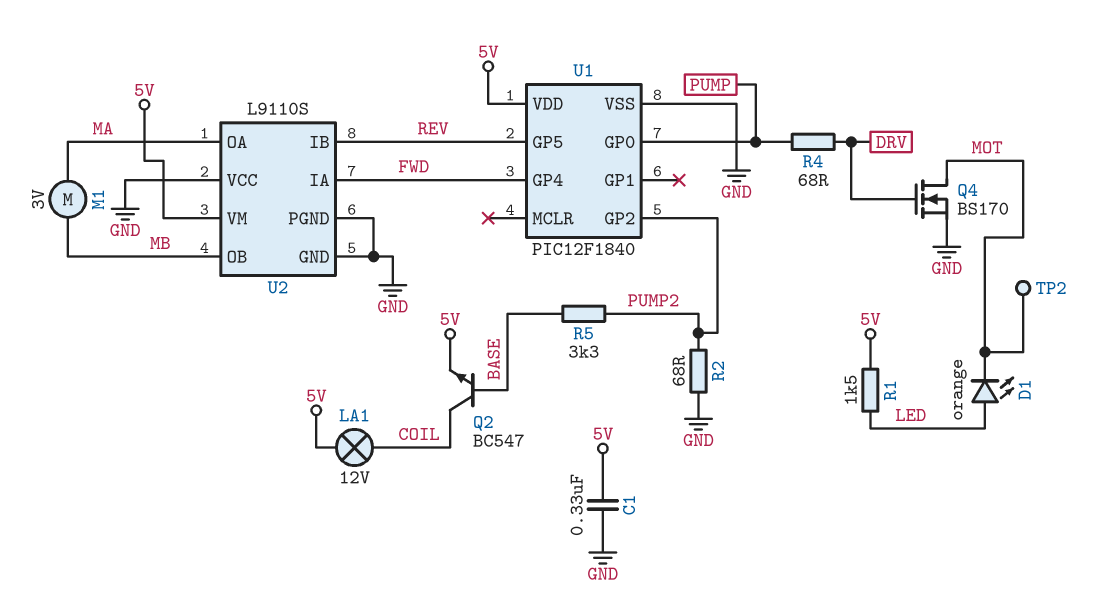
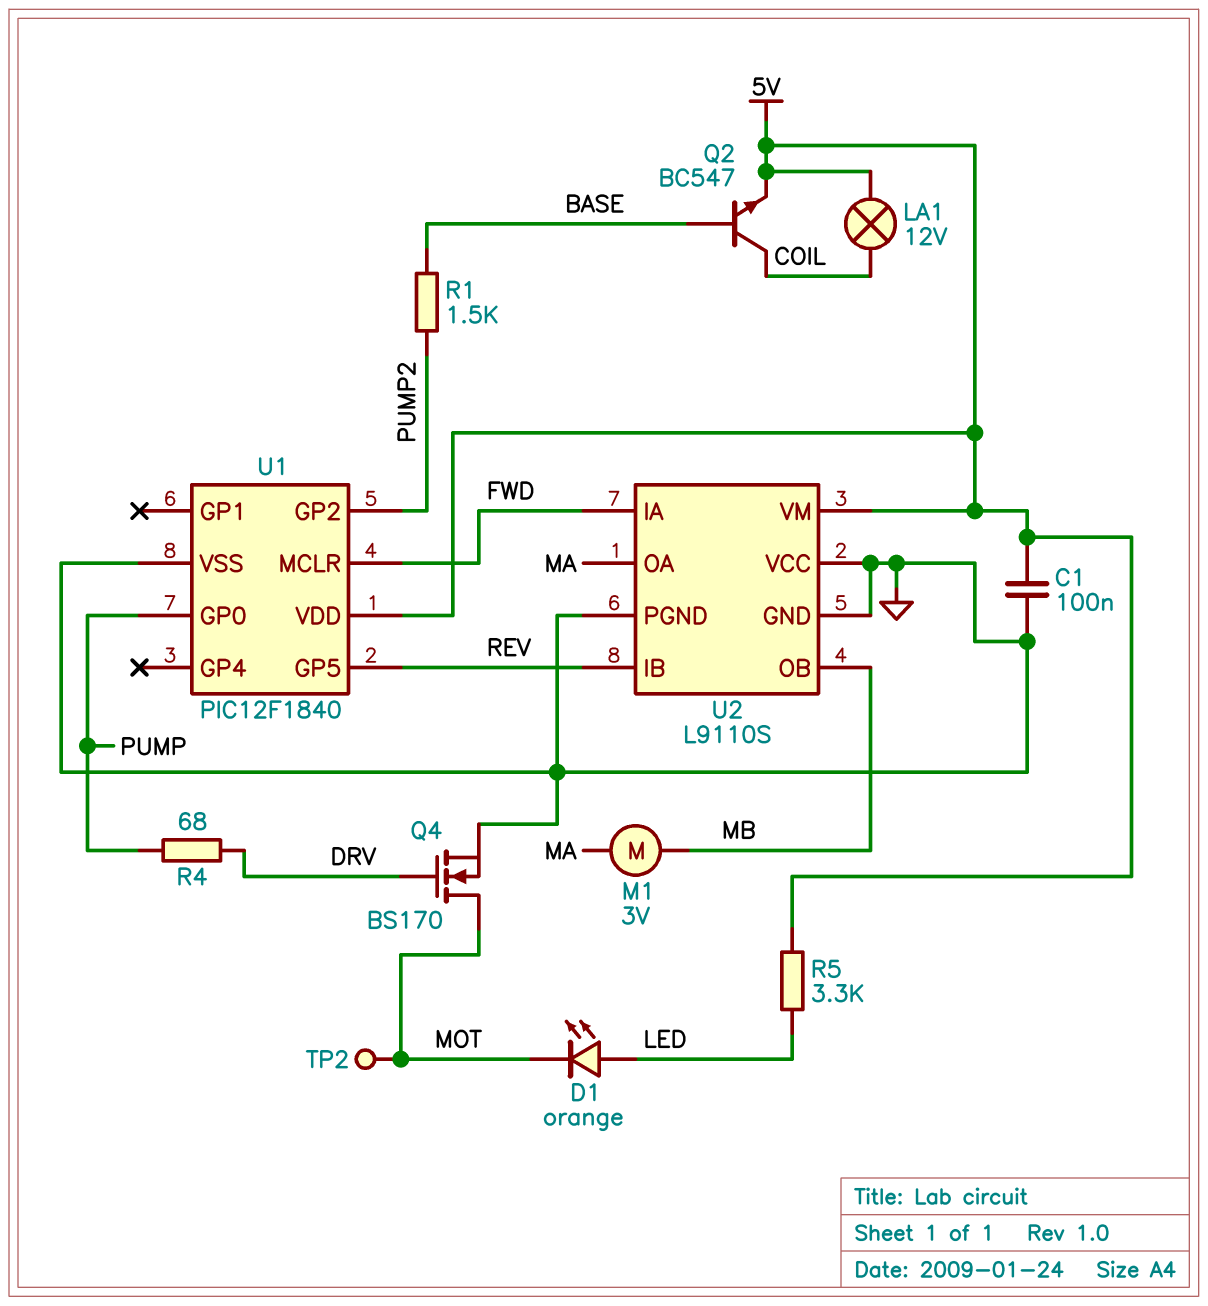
C1: 330nF (5V, GND) -> 100nF (5V, GND)
R1: 1.5k (5V, LED) -> 1.5k (BASE, PUMP2)
R2: 68 (GND, PUMP2) -> none
R5: 3.3k (BASE, PUMP2) -> 3.3k (5V, LED)
U1 pin GP4: FWD -> none
U1 pin MCLR: none -> FWD

